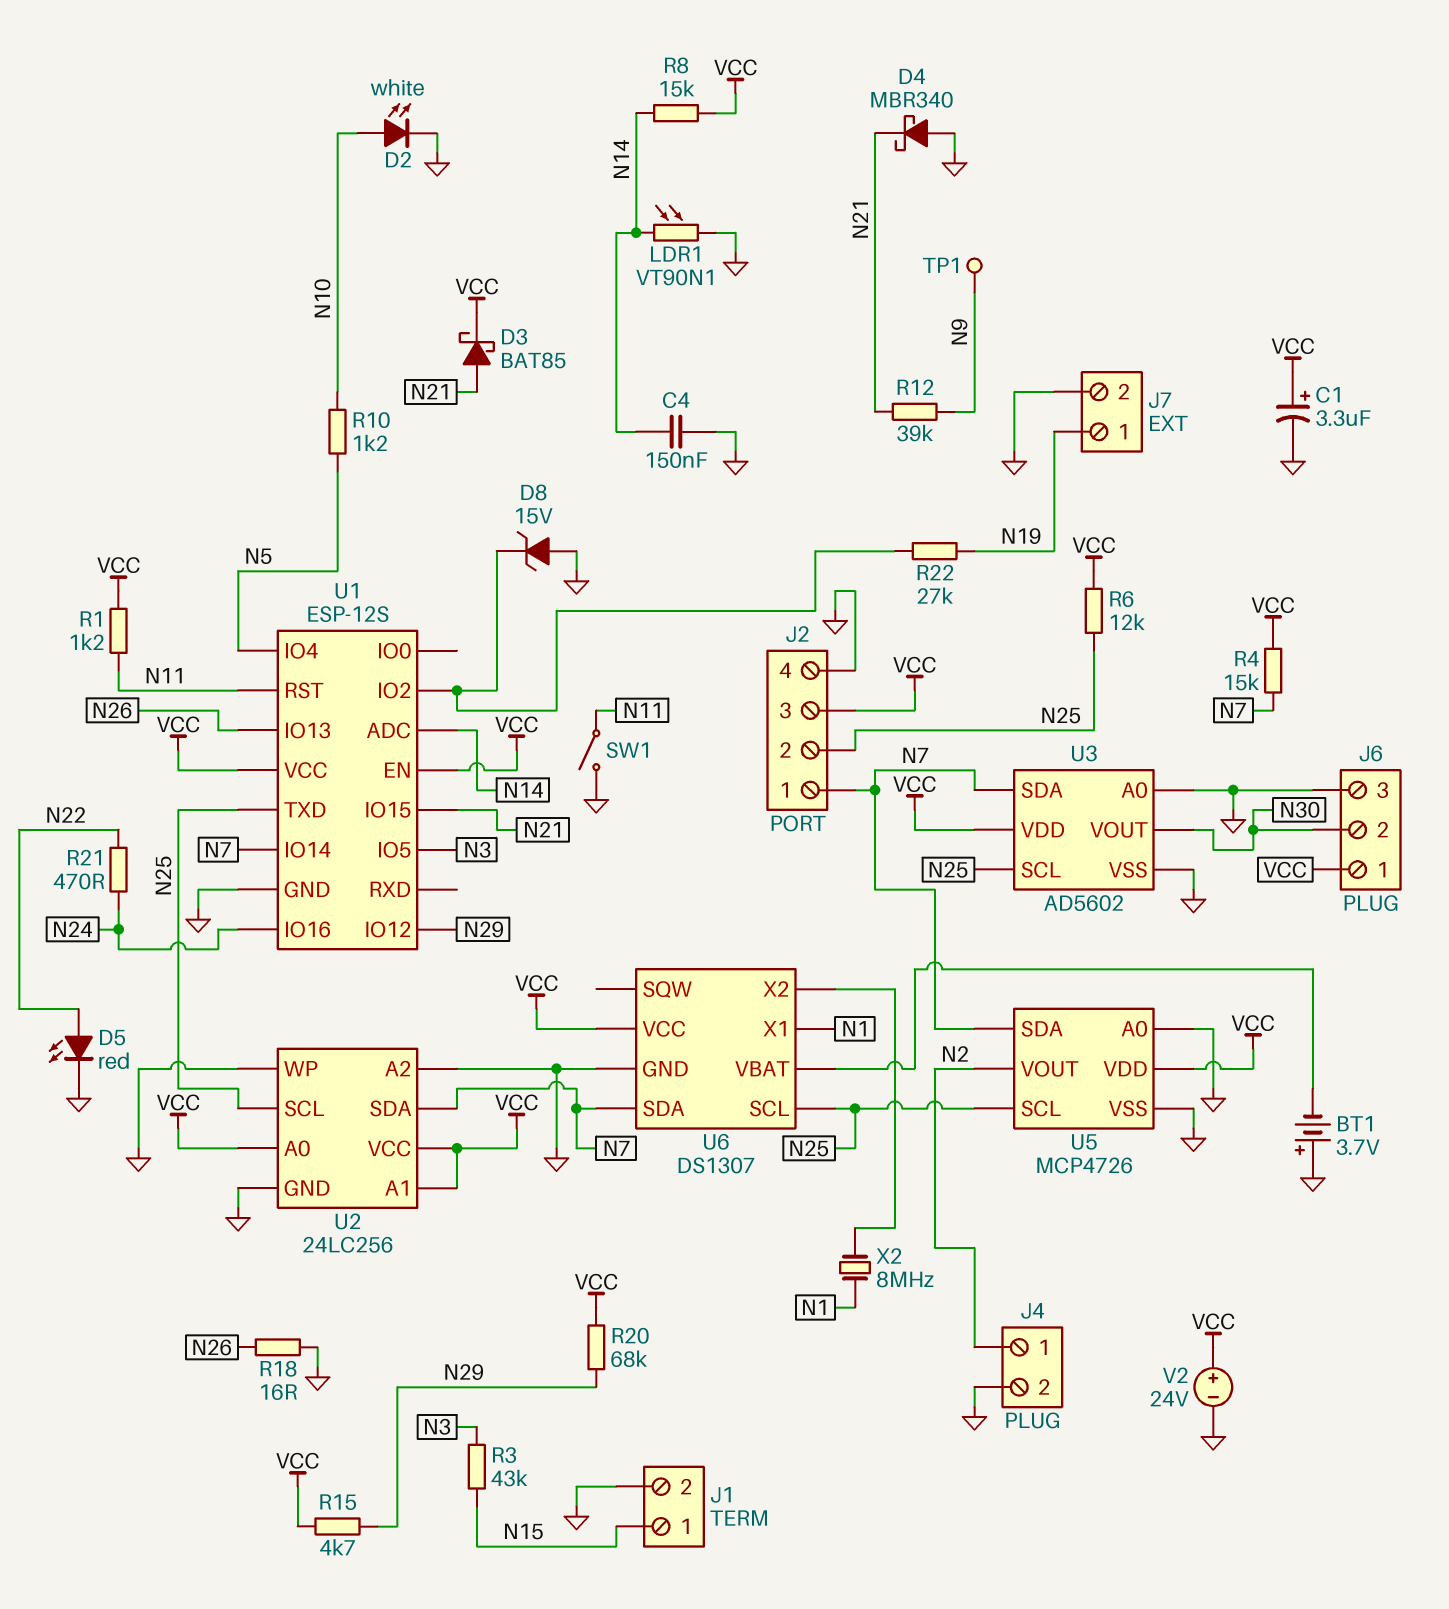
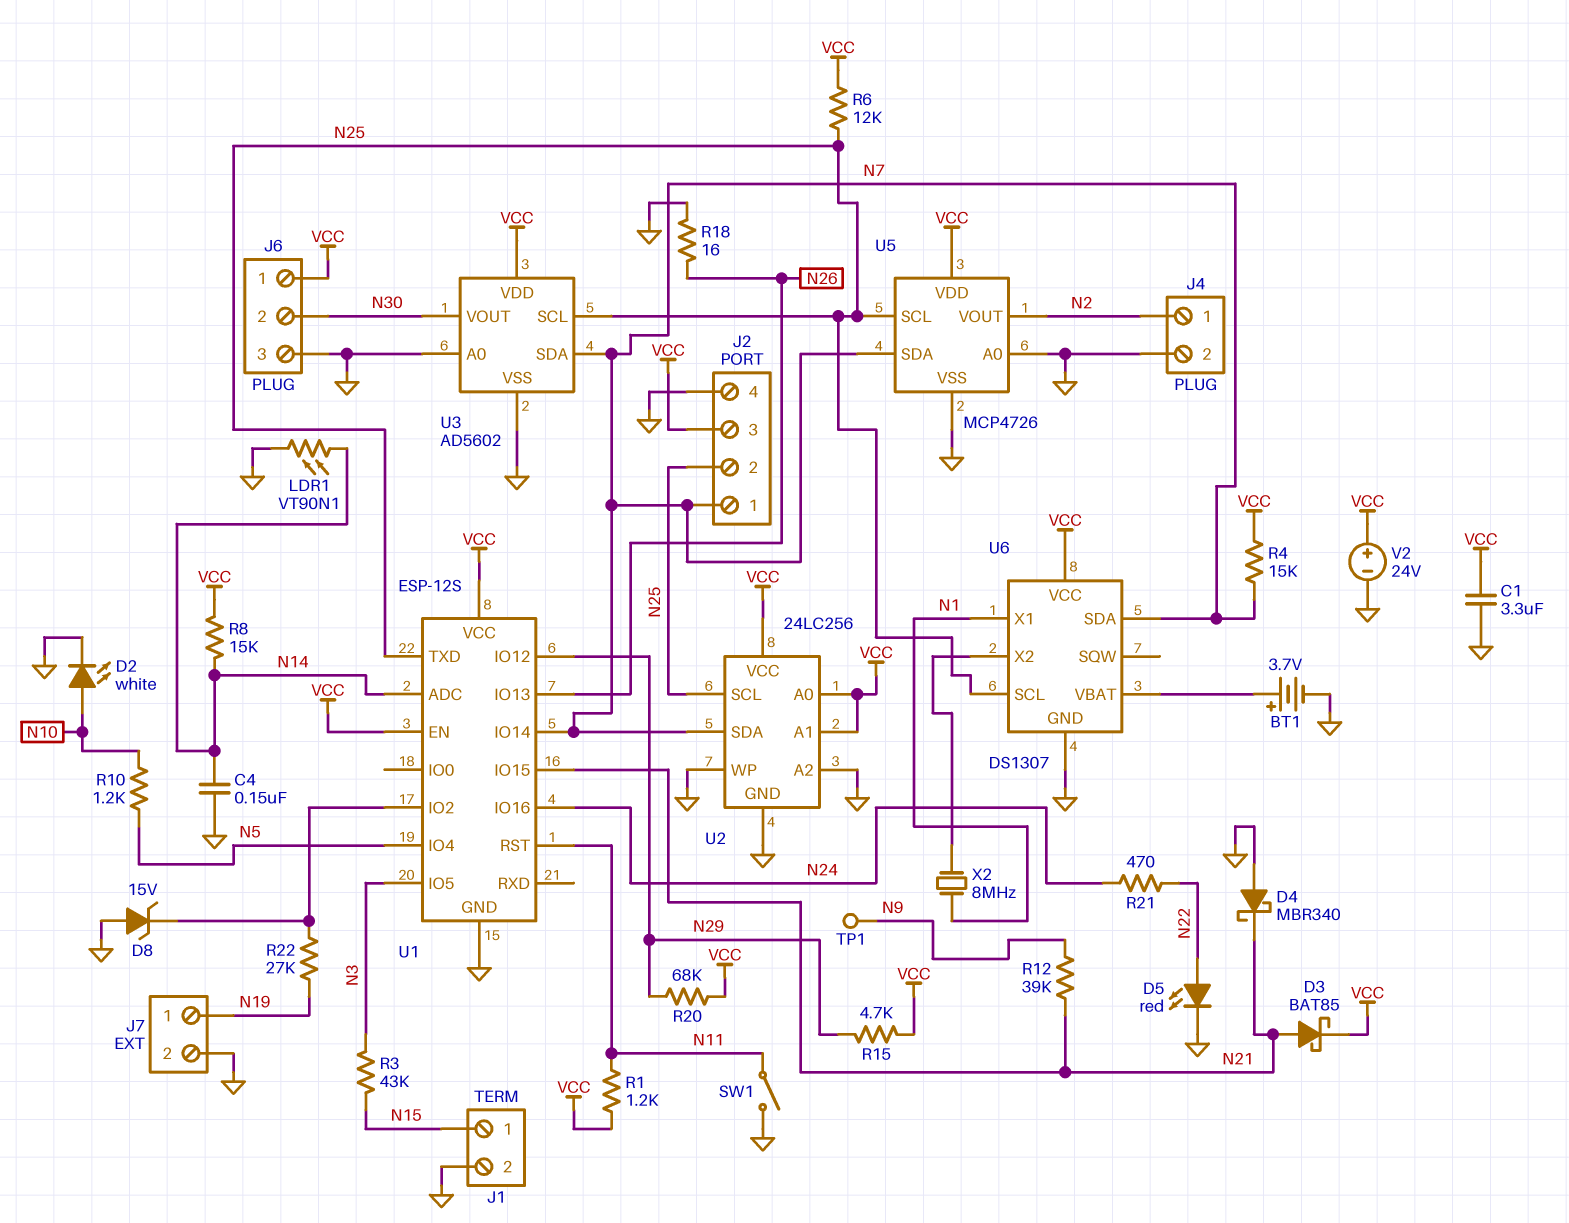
BT1: 3.7V (plus GND, minus U6/VBAT) -> 3.7V (plus U6/VBAT, minus GND)
C1: 3.3uF (plus VCC, minus GND) -> 3.3uF (GND, VCC)

